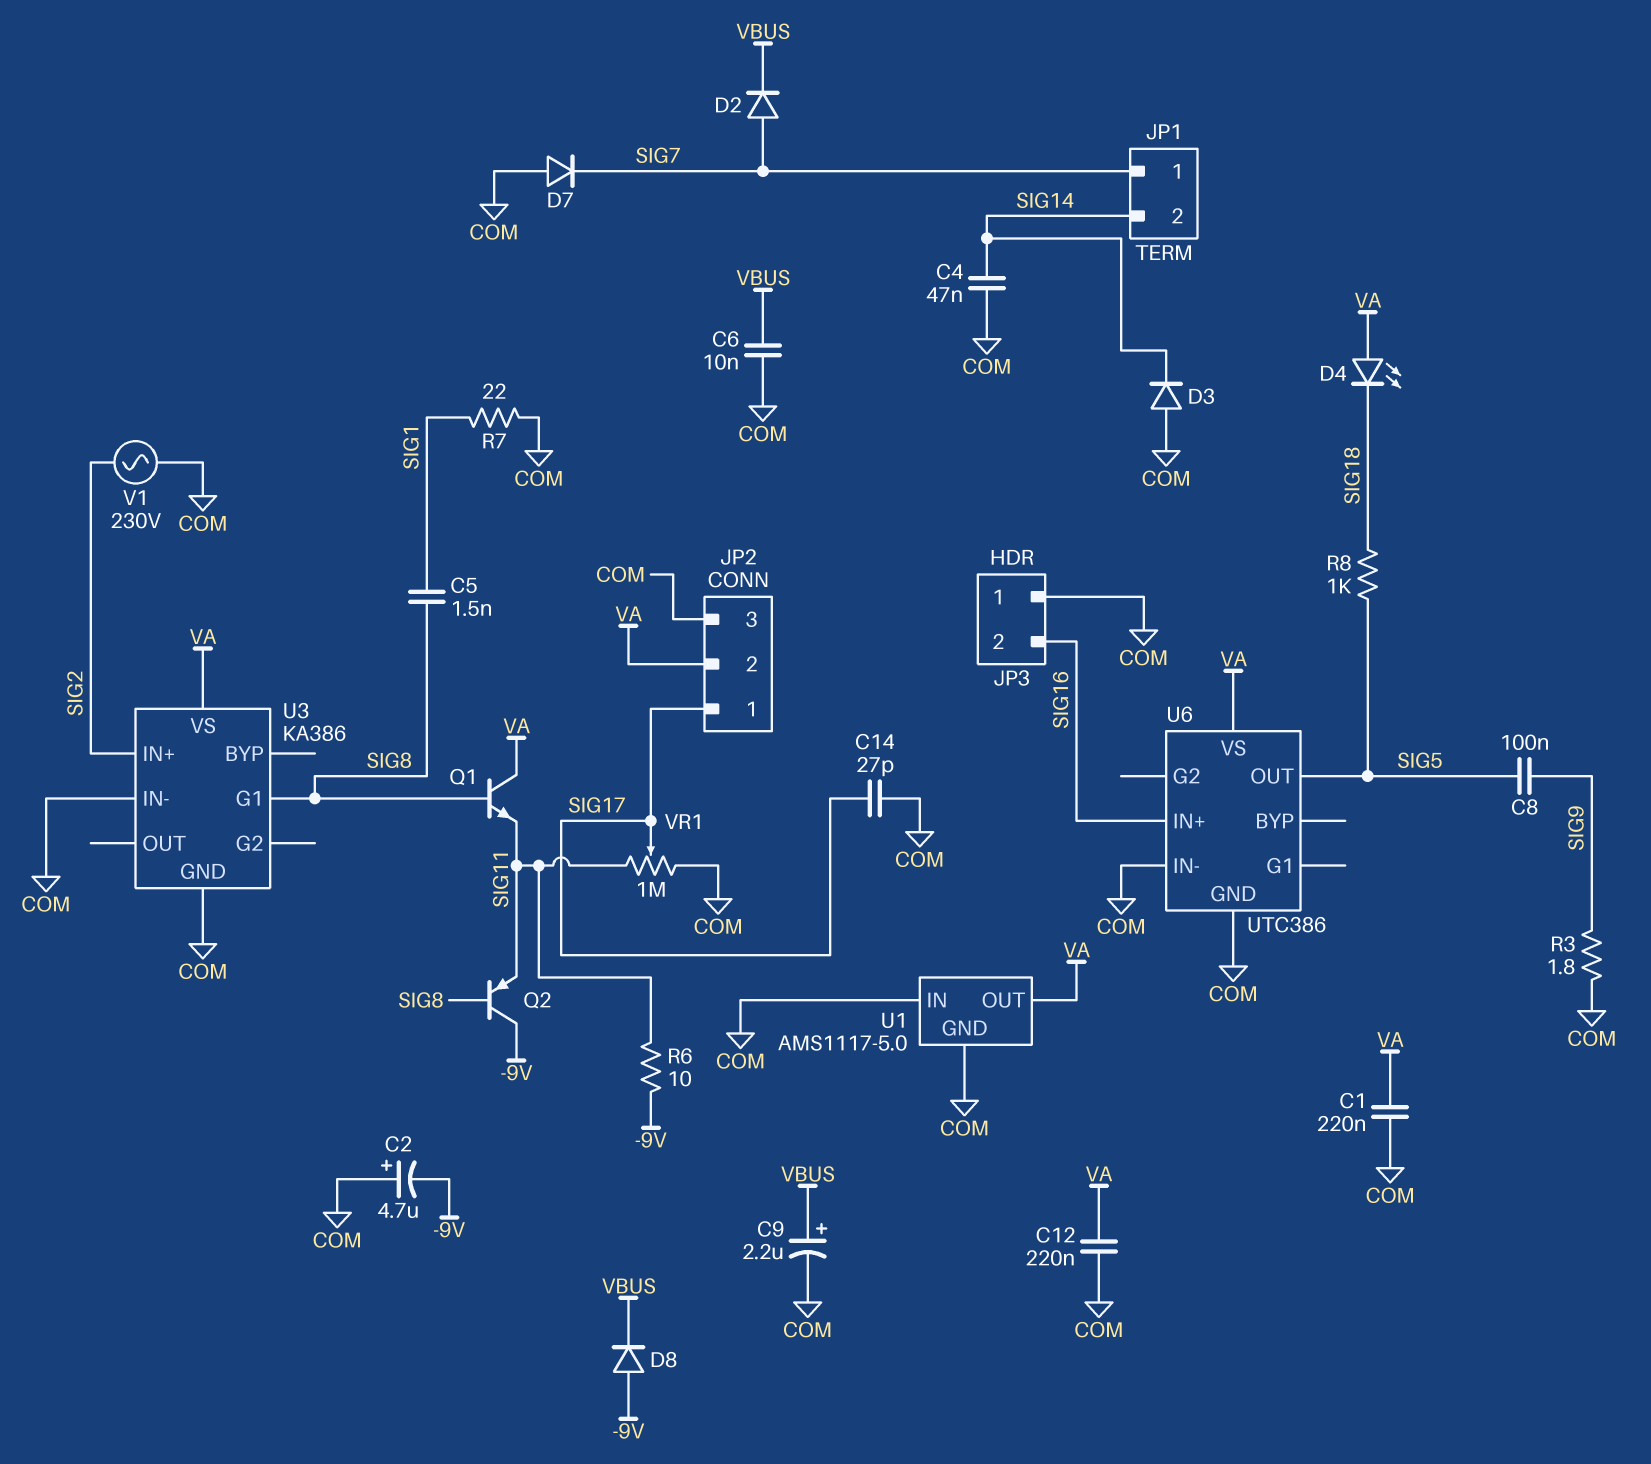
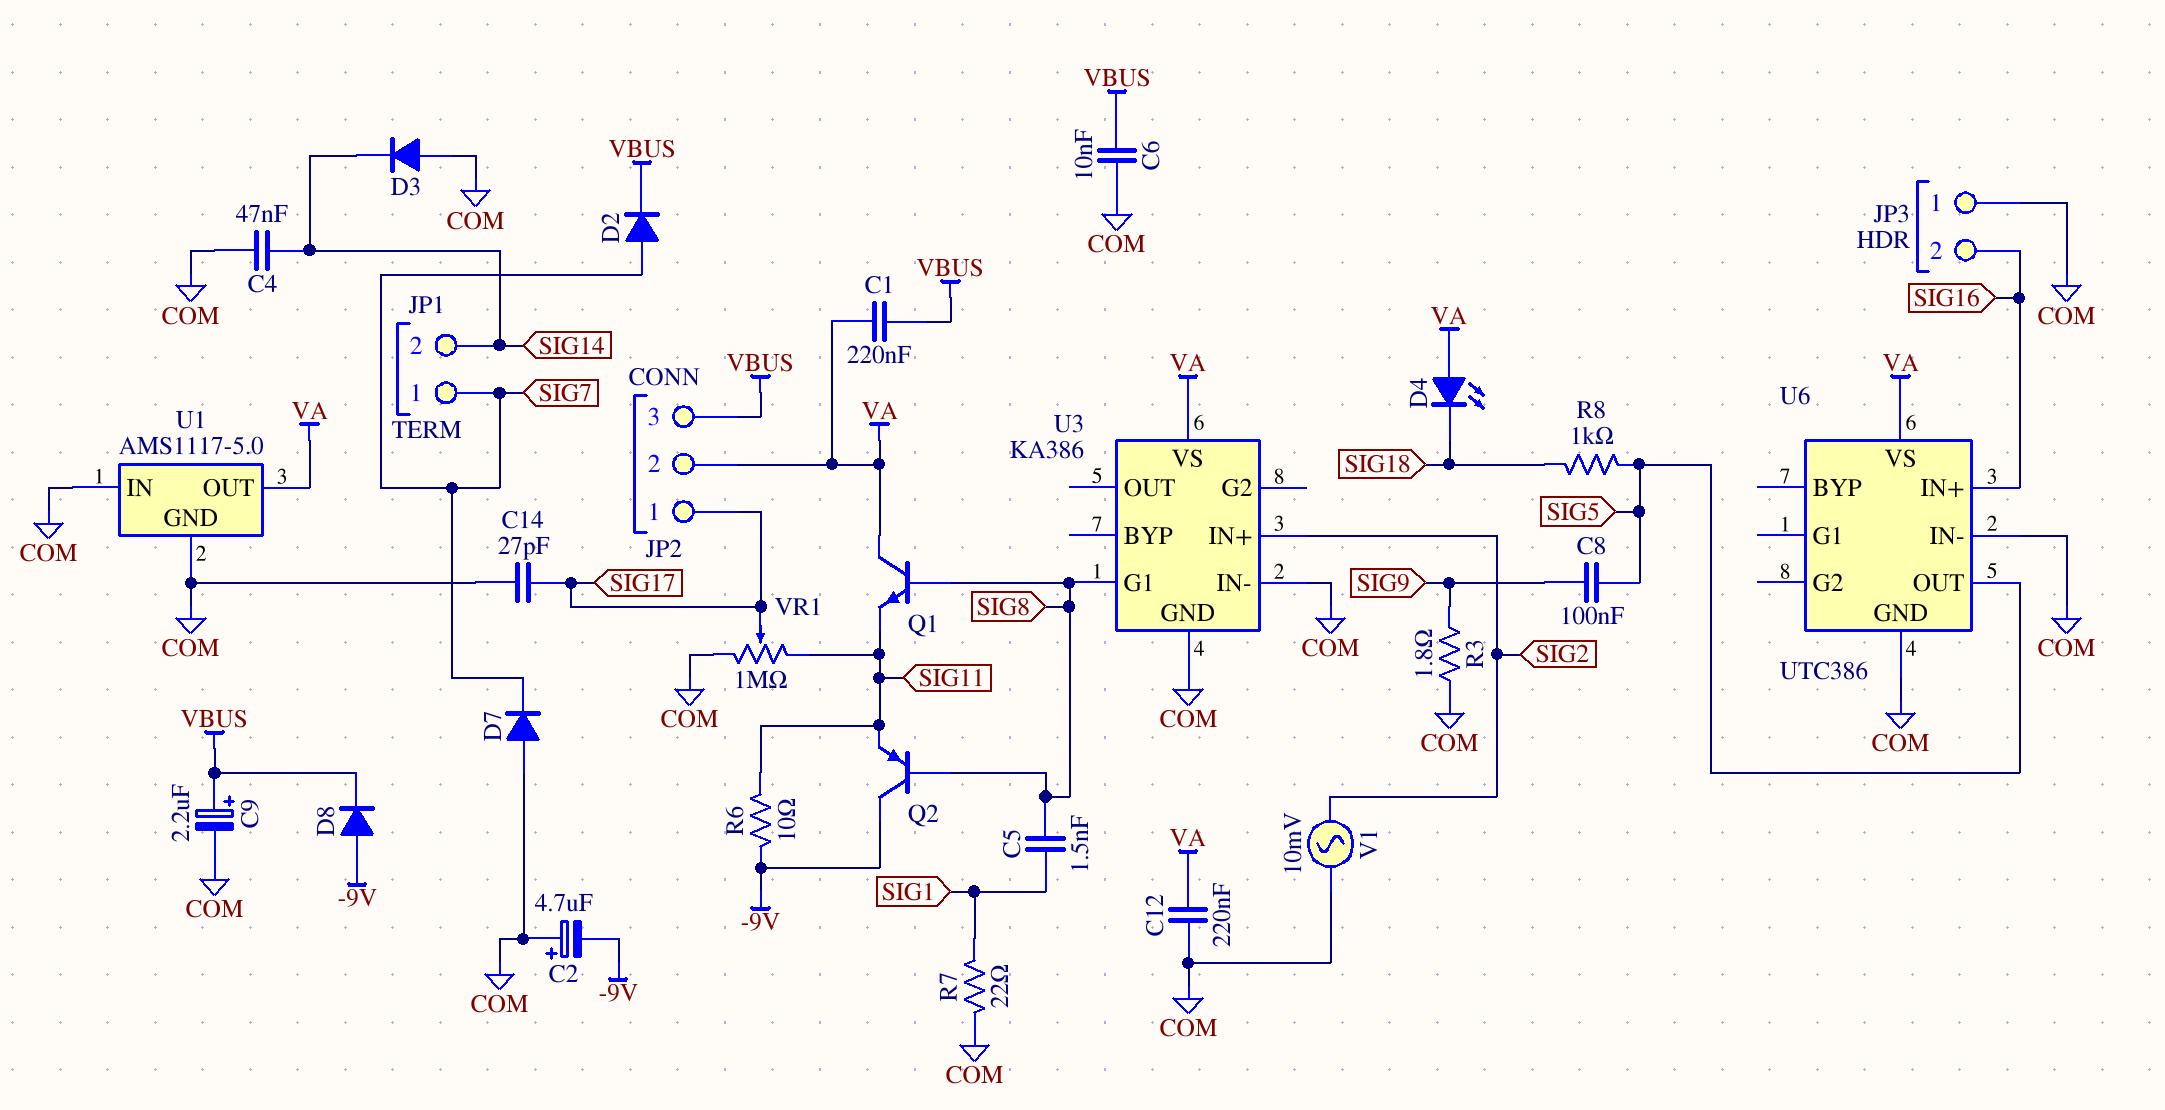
C1: 220nF (COM, VA) -> 220nF (VA, VBUS)
JP2 pin 3: COM -> VBUS
V1: AC 230V (COM, SIG2) -> AC 10mV (COM, SIG2)

